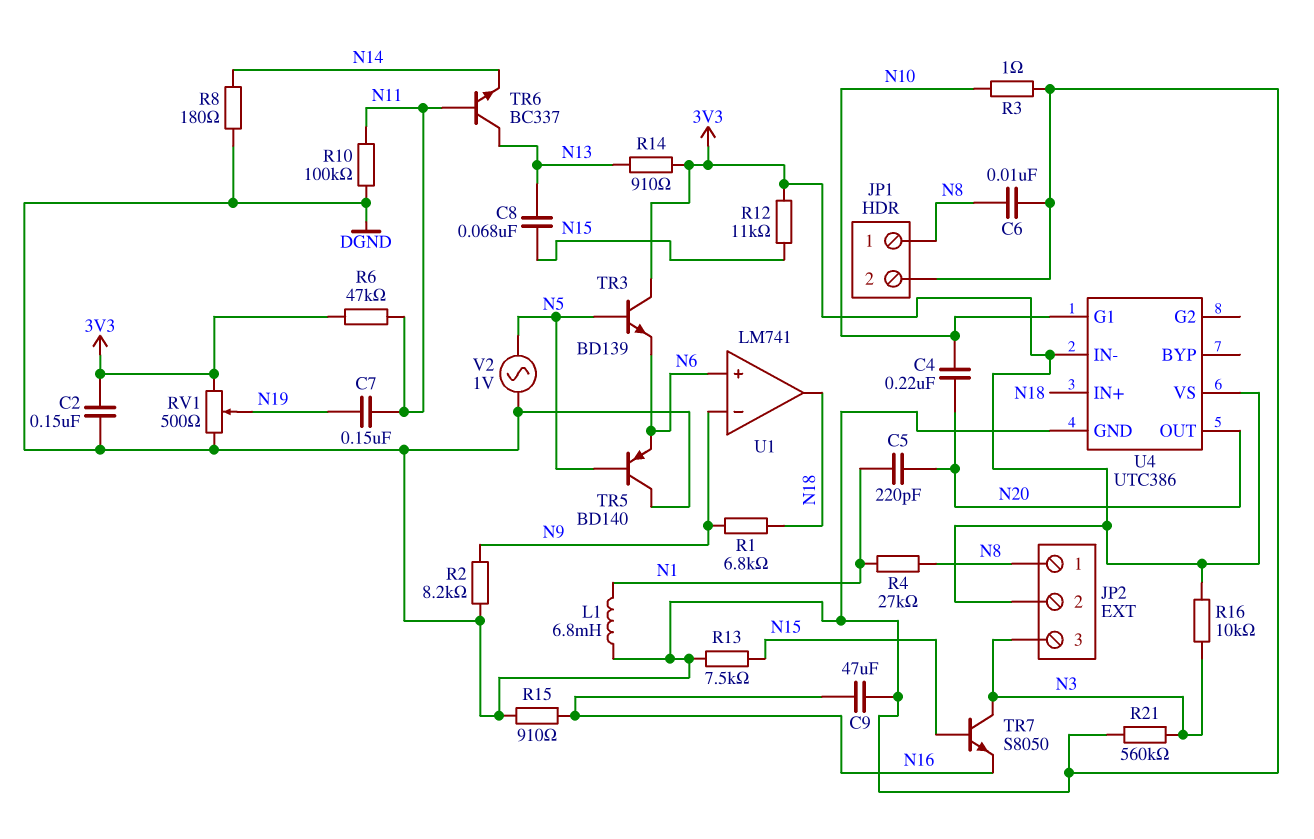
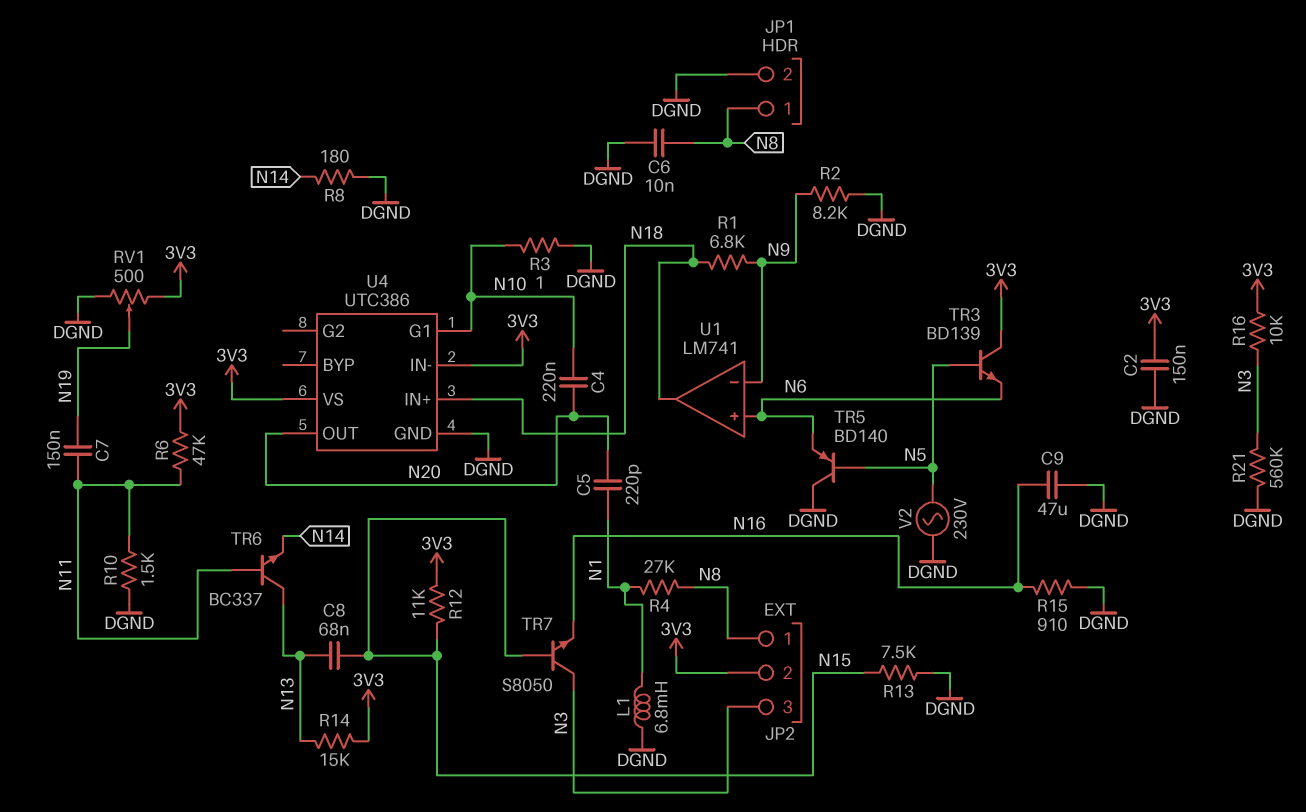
R10: 100k (DGND, N11) -> 1.5k (DGND, N11)
R14: 910 (3V3, N13) -> 15k (3V3, N13)
V2: AC 1V (DGND, N5) -> AC 230V (DGND, N5)

